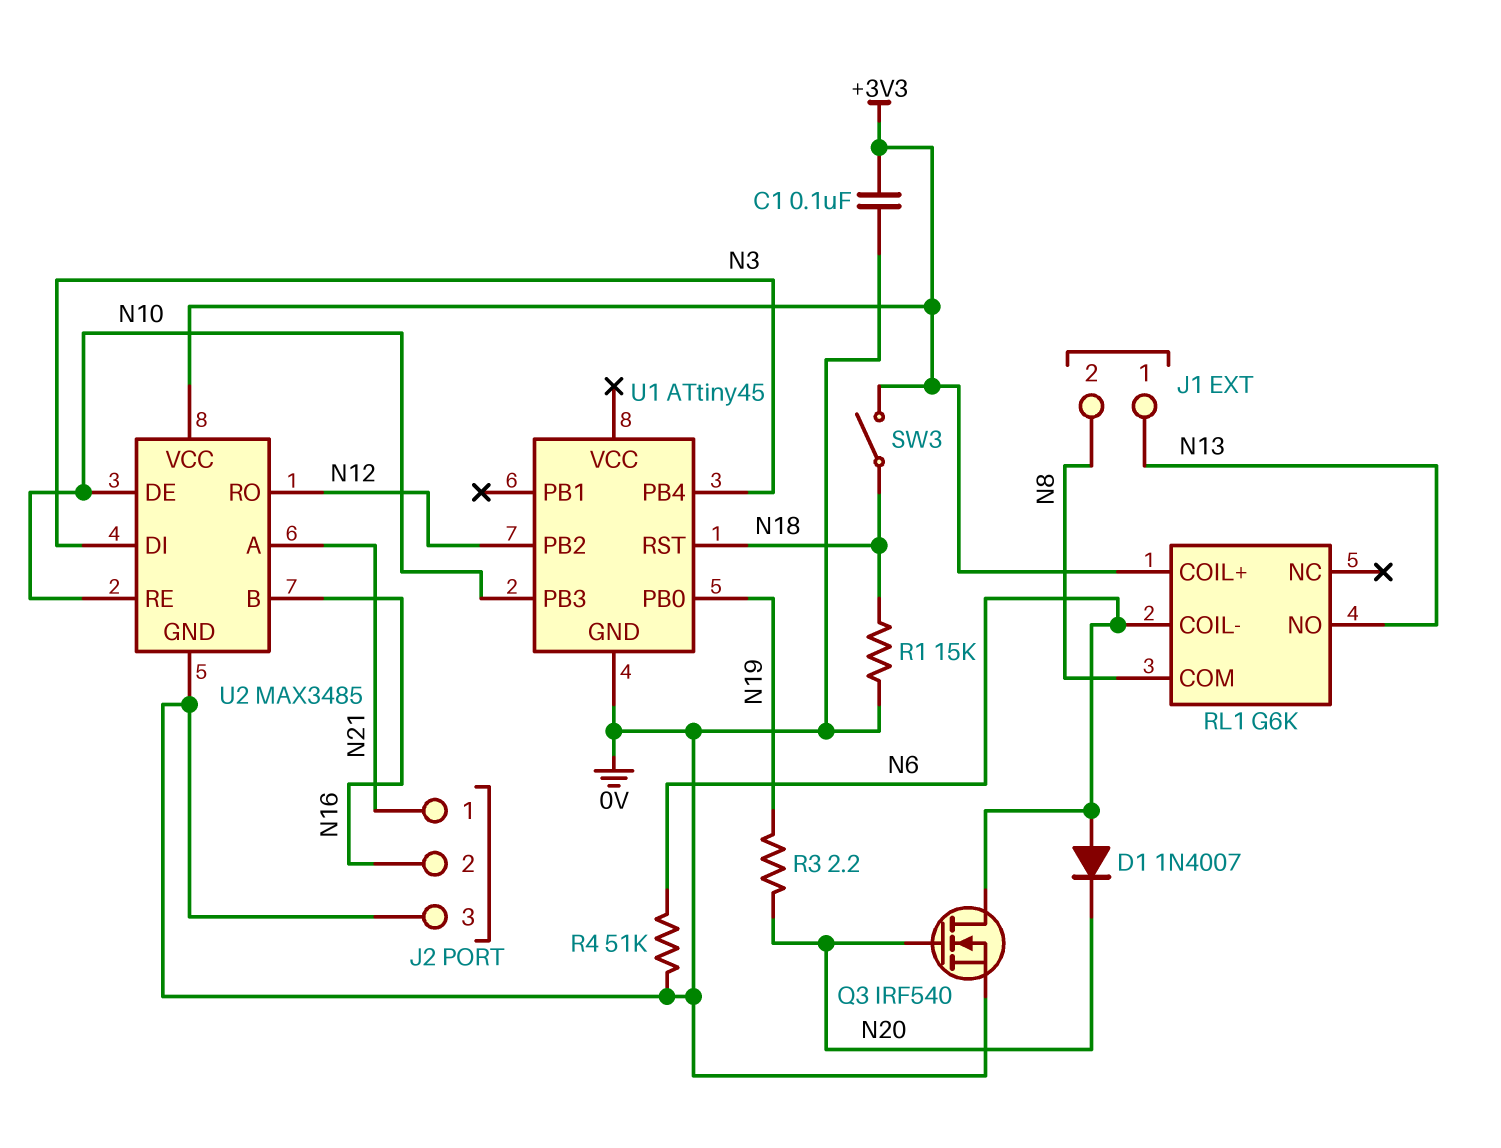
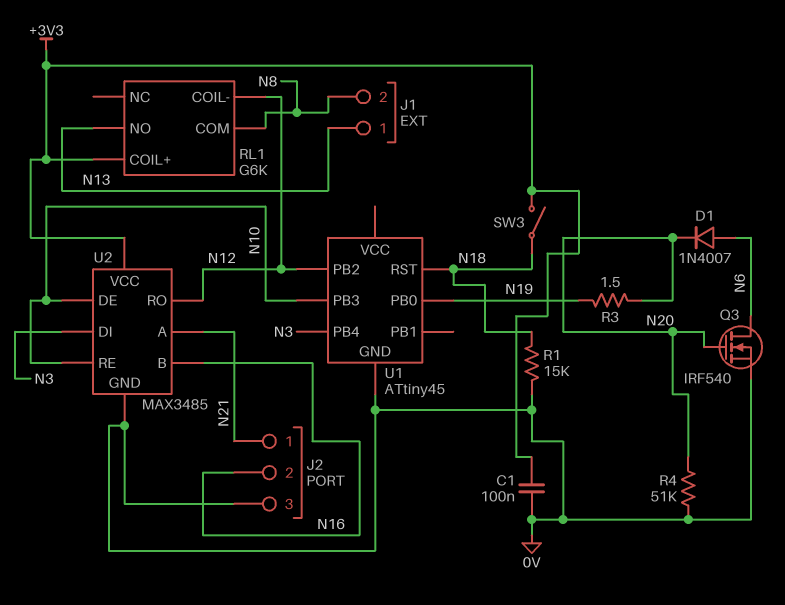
R3: 2.2 (N19, N20) -> 1.5 (N19, N20)
R4: 51k (0V, N6) -> 51k (0V, N20)
RL1 pin COIL-: N6 -> N12

